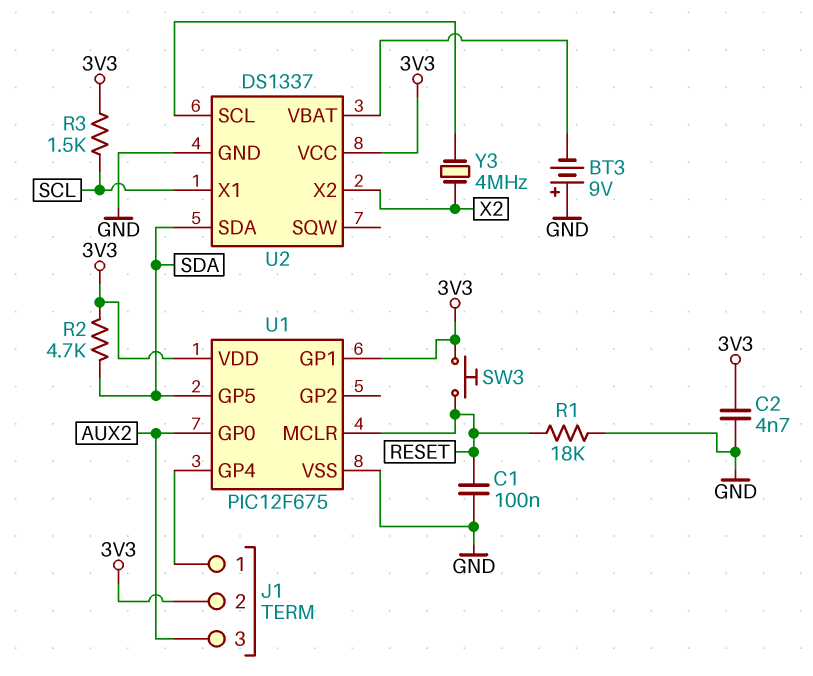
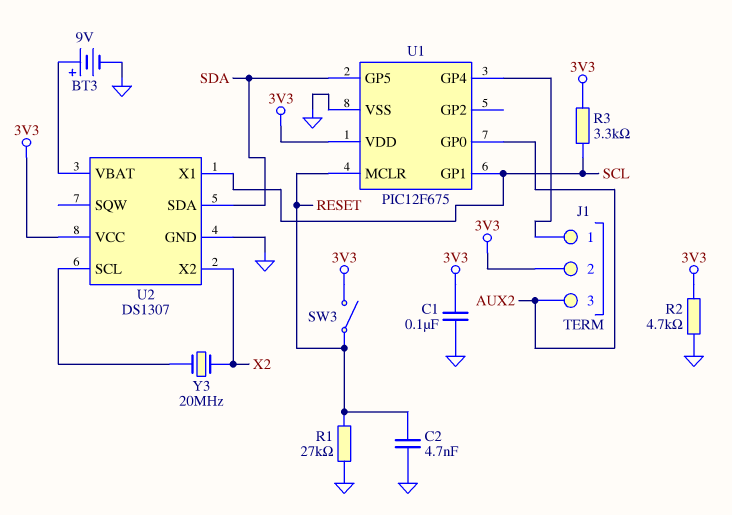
BT3: 9V (plus GND, minus U2/VBAT) -> 9V (plus U2/VBAT, minus GND)
C1: 100nF (GND, RESET) -> 100nF (3V3, GND)
C2: 4.7nF (3V3, GND) -> 4.7nF (GND, RESET)
R1: 18k (GND, RESET) -> 27k (GND, RESET)
R2: 4.7k (3V3, SDA) -> 4.7k (3V3, GND)
R3: 1.5k (3V3, SCL) -> 3.3k (3V3, SCL)
SW3: button (3V3, RESET) -> switch (3V3, RESET)
U1 pin GP1: 3V3 -> SCL
U2: DS1337 -> DS1307
Y3: 4MHz (U2/SCL, X2) -> 20MHz (U2/SCL, X2)

